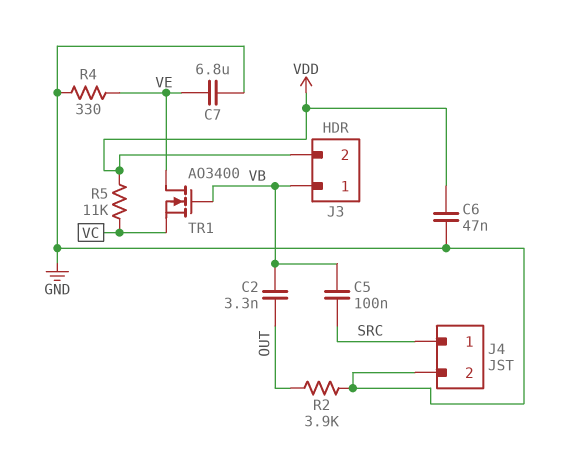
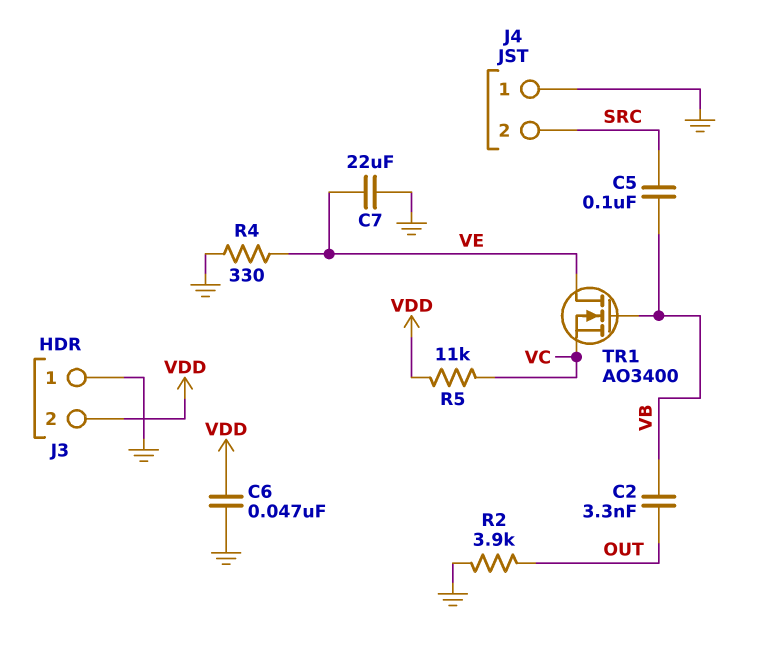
C7: 6.8uF (GND, VE) -> 22uF (GND, VE)
J3 pin 1: VB -> GND
J4 pin 1: SRC -> GND
J4 pin 2: GND -> SRC

